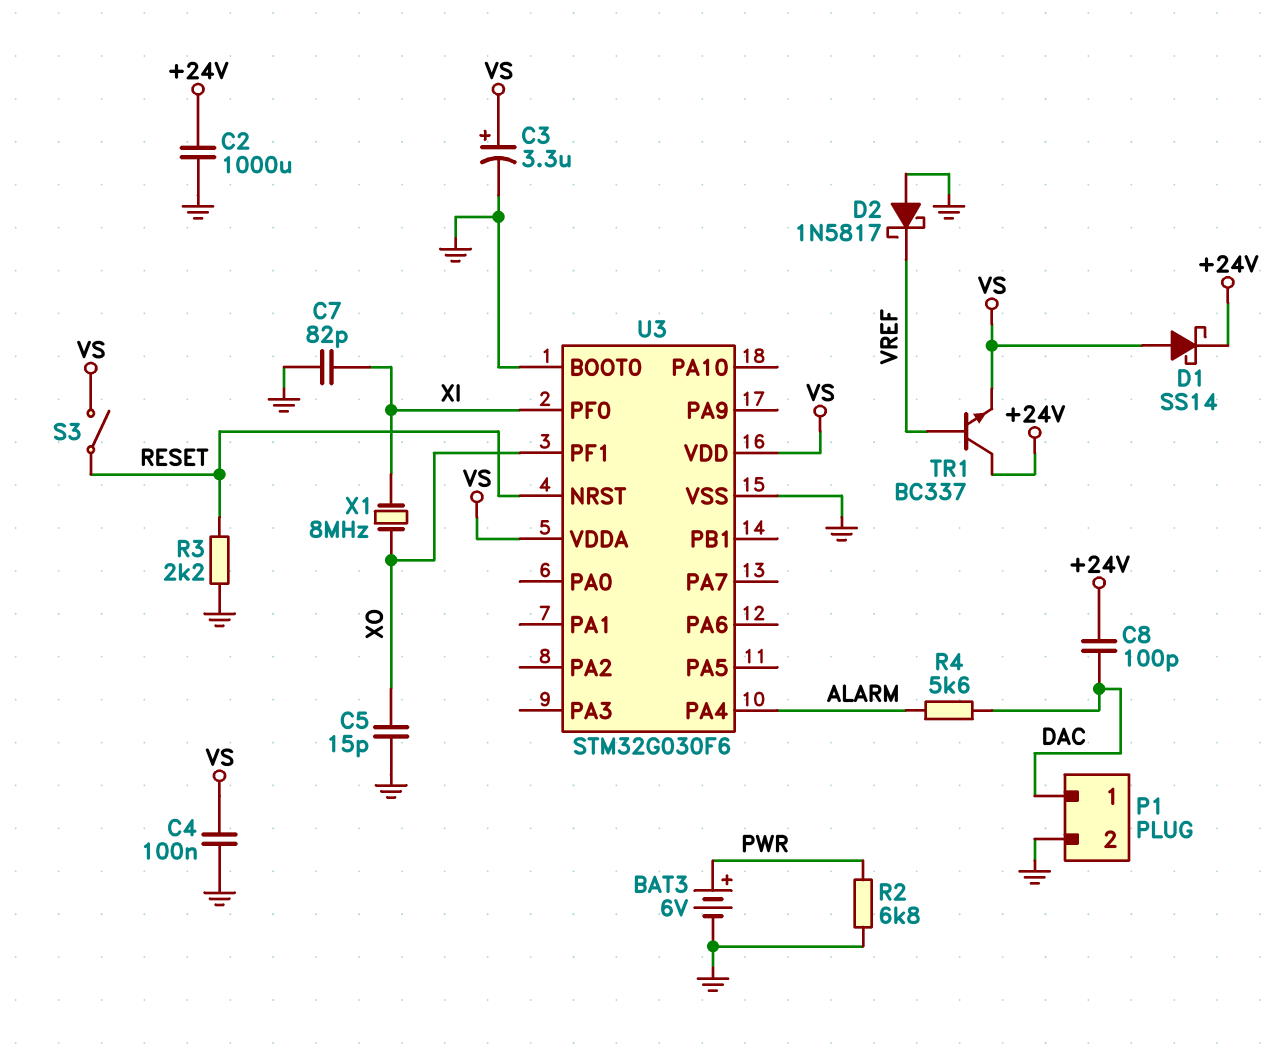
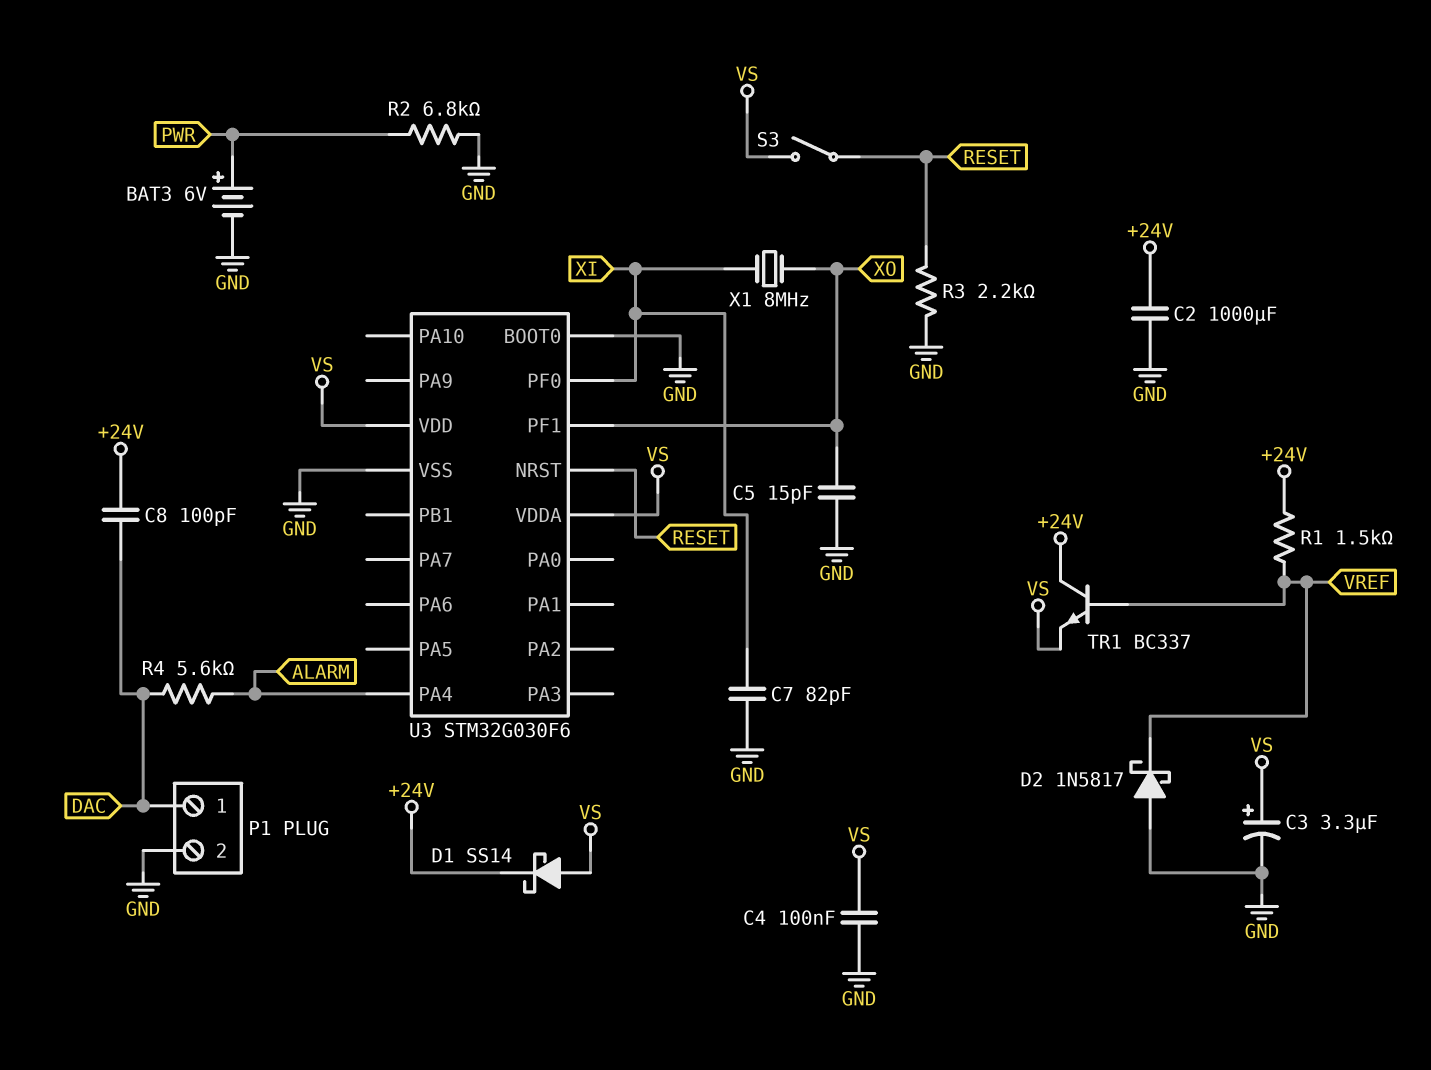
R1: none -> 1.5k (+24V, VREF)

